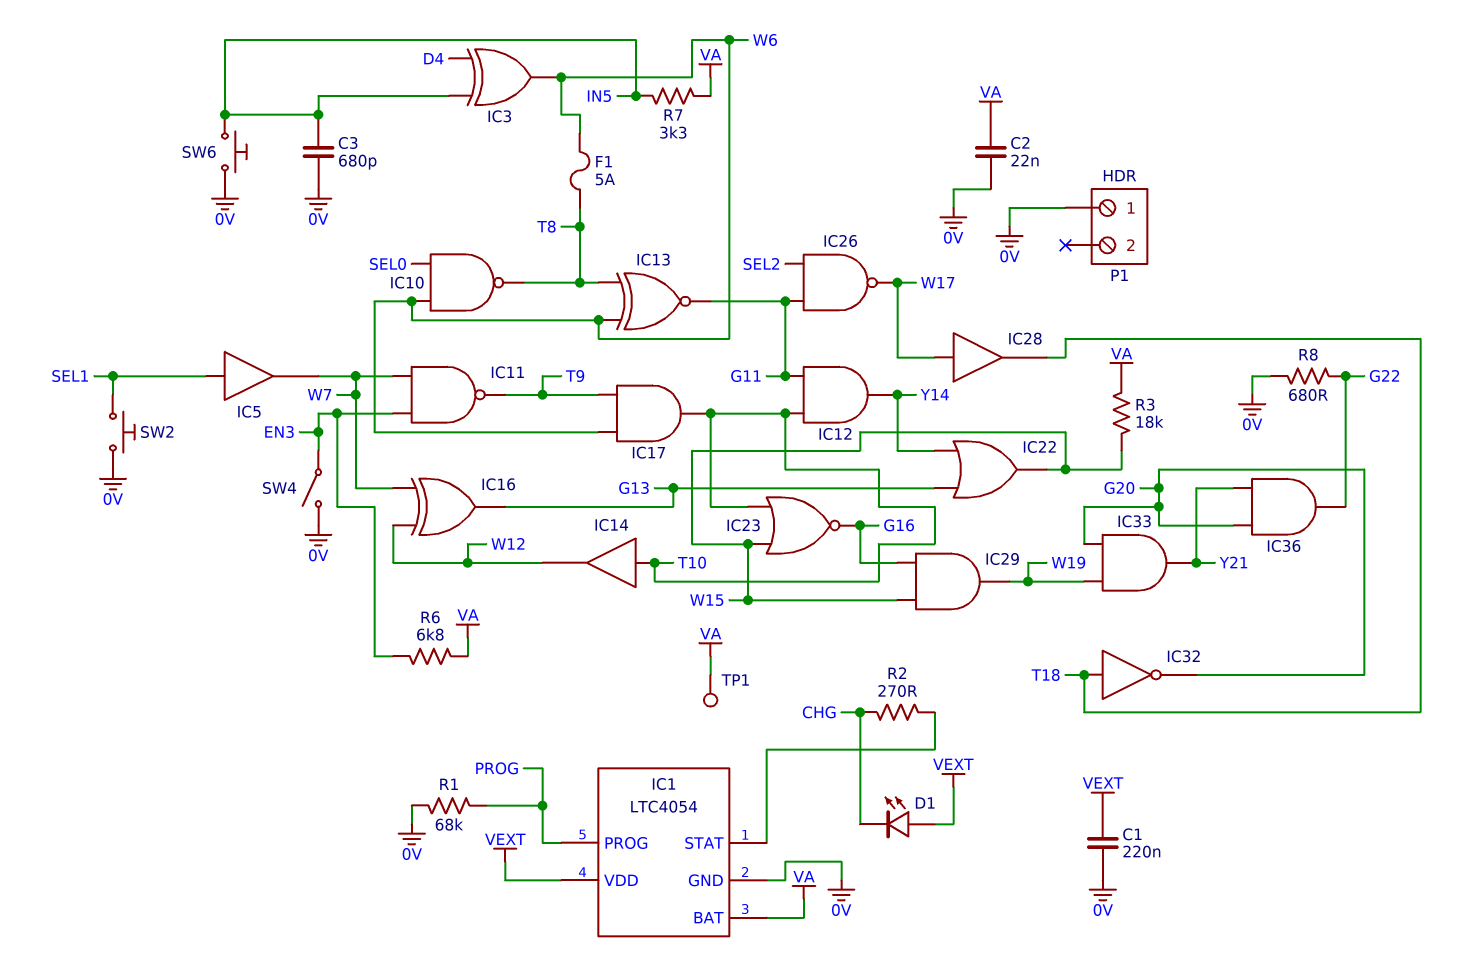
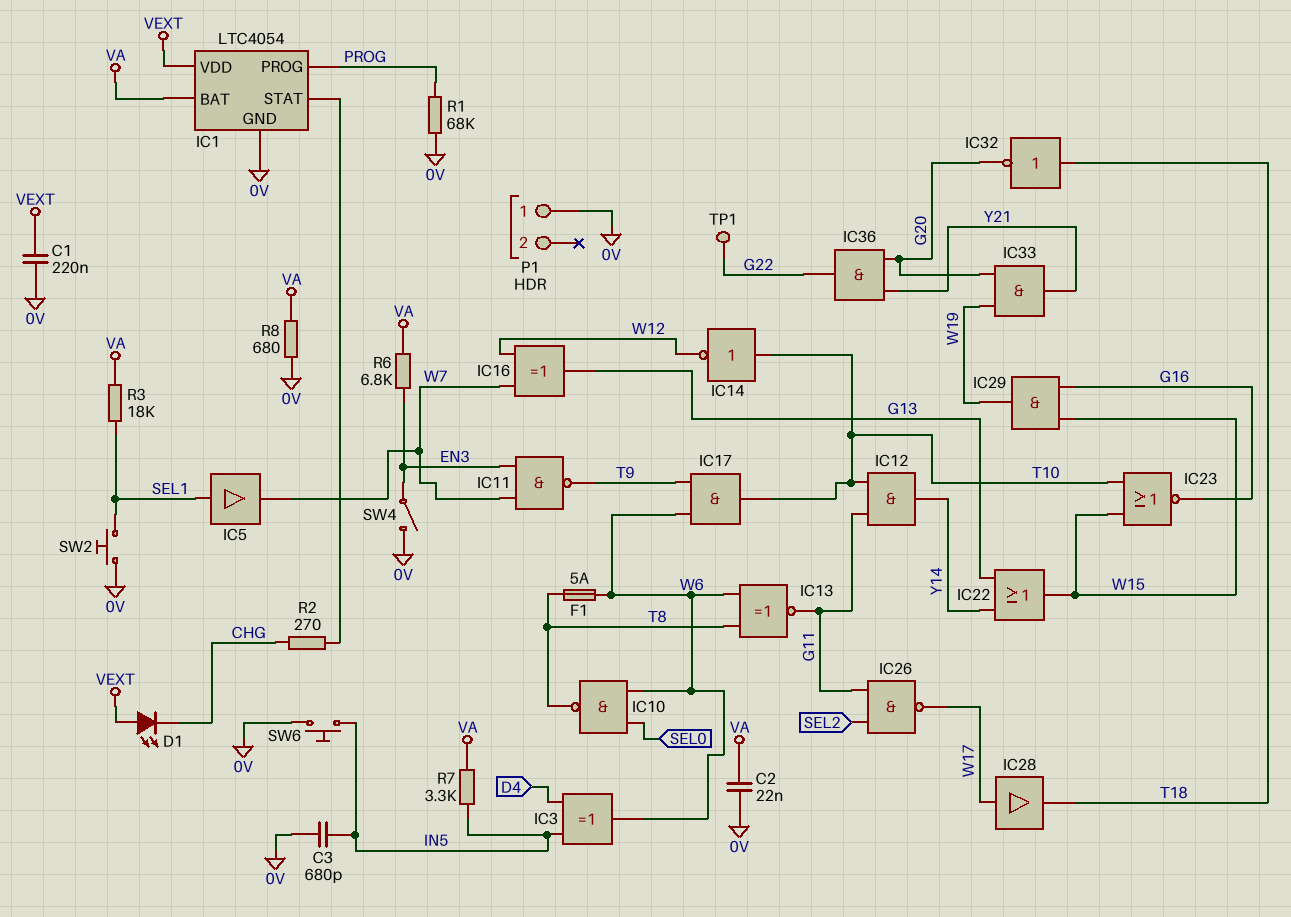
IC14: buffer (in T10, out W12) -> NOT (in T10, out W12)
R3: 18k (VA, W15) -> 18k (SEL1, VA)
R8: 680 (0V, G22) -> 680 (0V, VA)
TP1: test point (VA) -> test point (G22)

